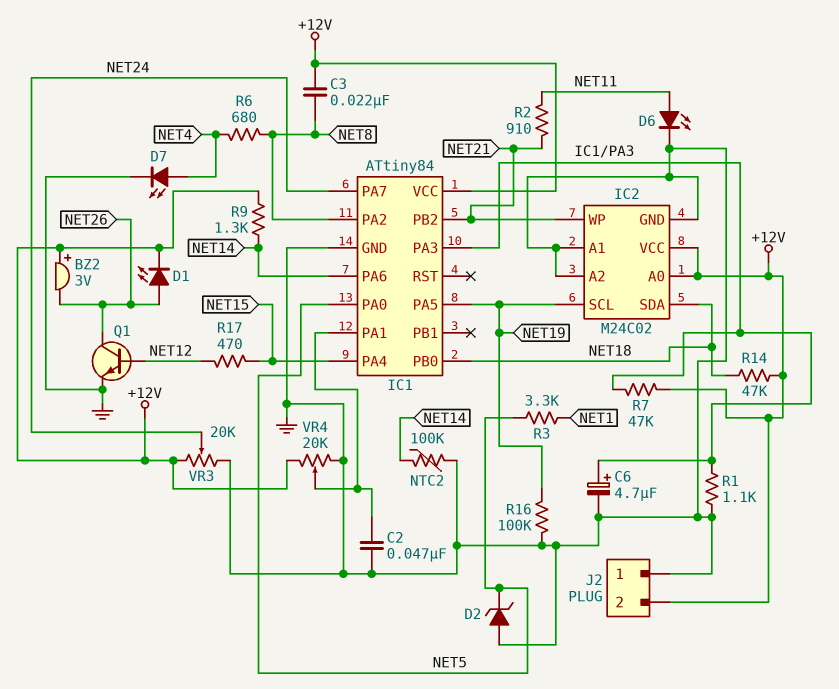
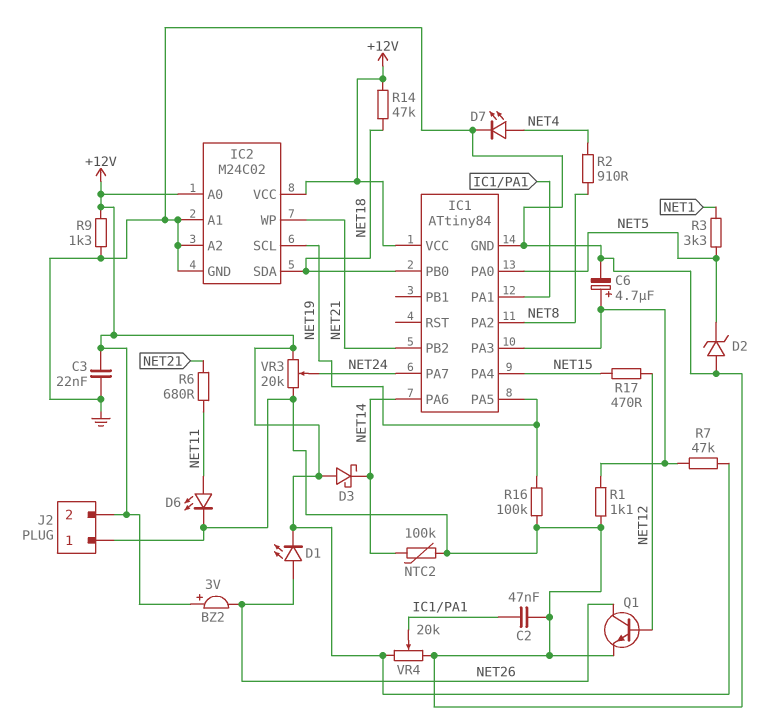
C3: 22nF (+12V, NET8) -> 22nF (+12V, GND)
D3: none -> schottky (A +12V, K NET14)
R2: 910 (NET11, NET21) -> 910 (NET4, NET8)
R6: 680 (NET4, NET8) -> 680 (NET11, NET21)
R9: 1.3k (+12V, NET14) -> 1.3k (+12V, GND)

